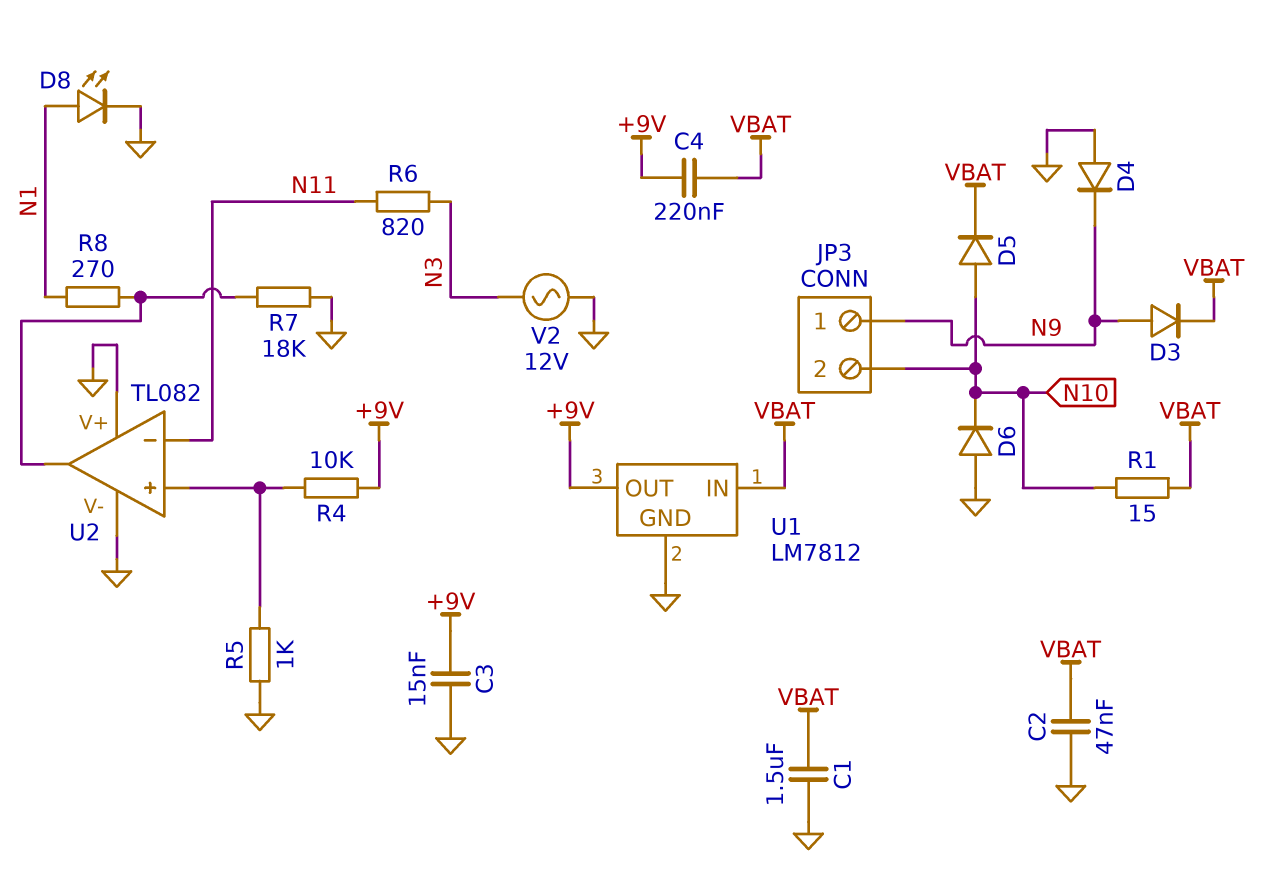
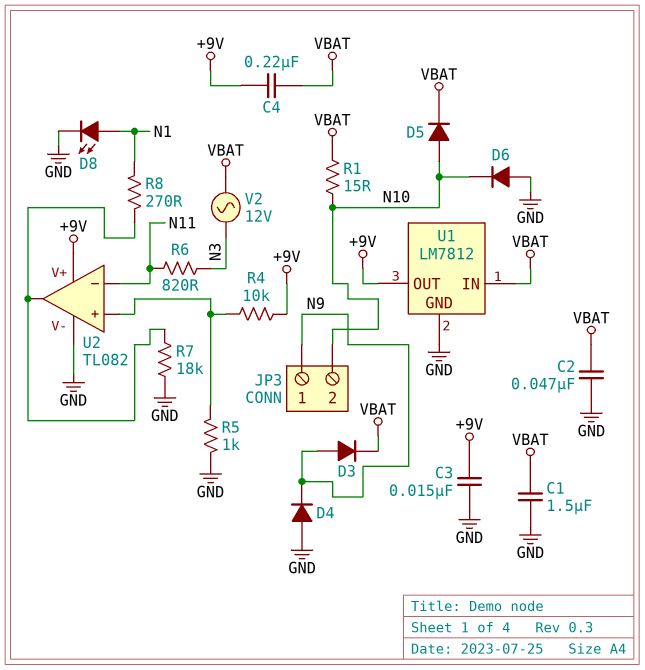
U2 pin V+: GND -> +9V
V2: AC 12V (GND, N3) -> AC 12V (N3, VBAT)

